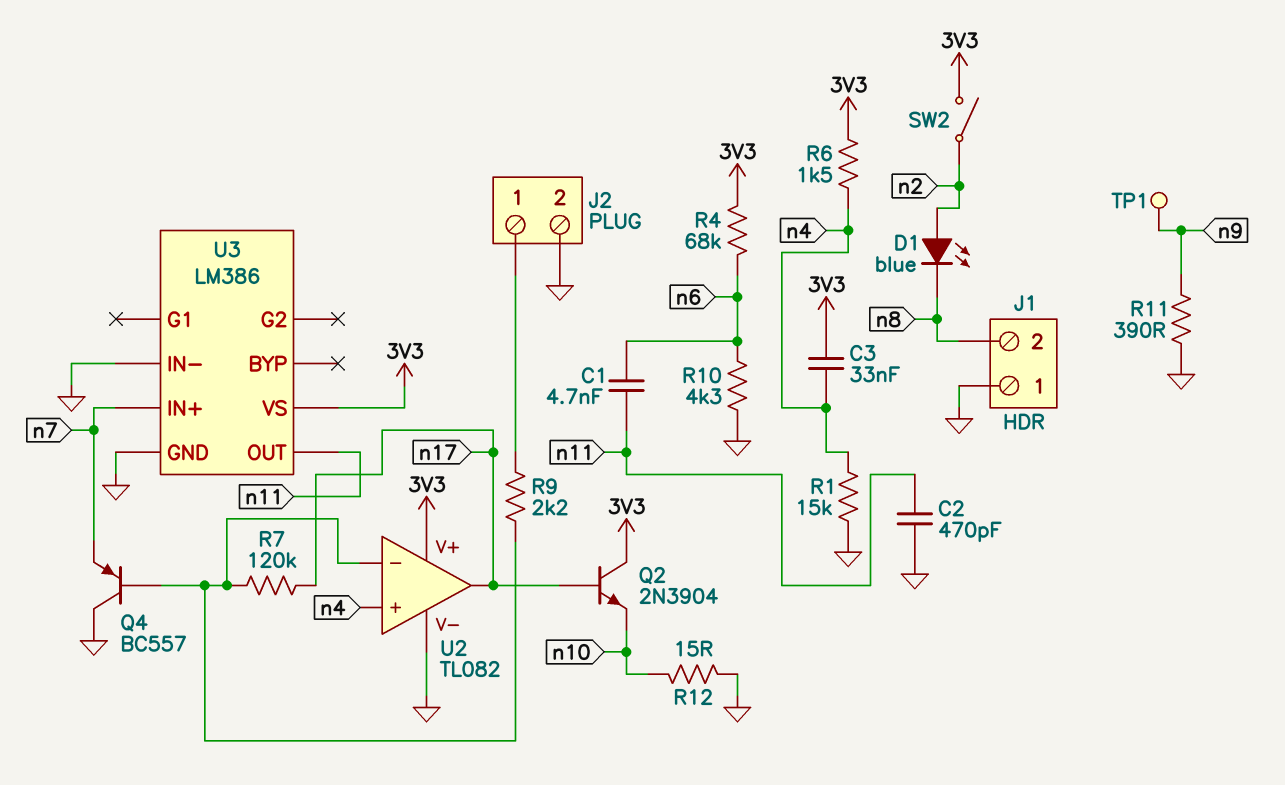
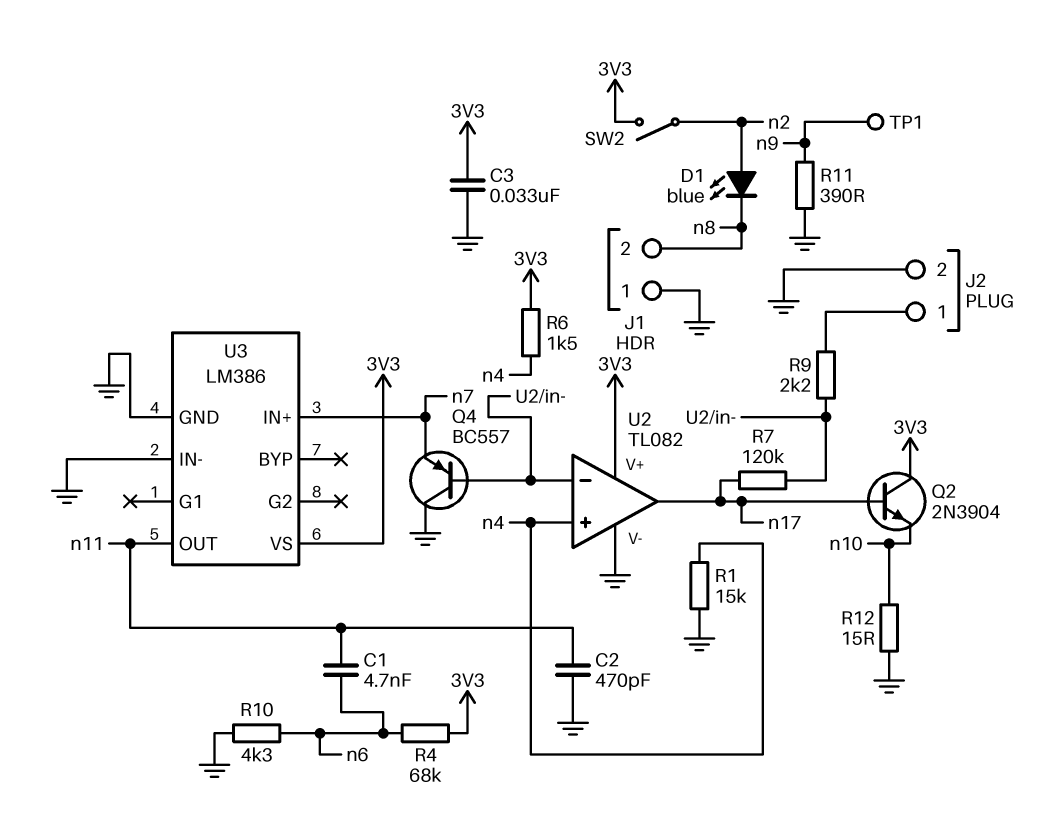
C3: 33nF (3V3, n4) -> 33nF (3V3, GND)

